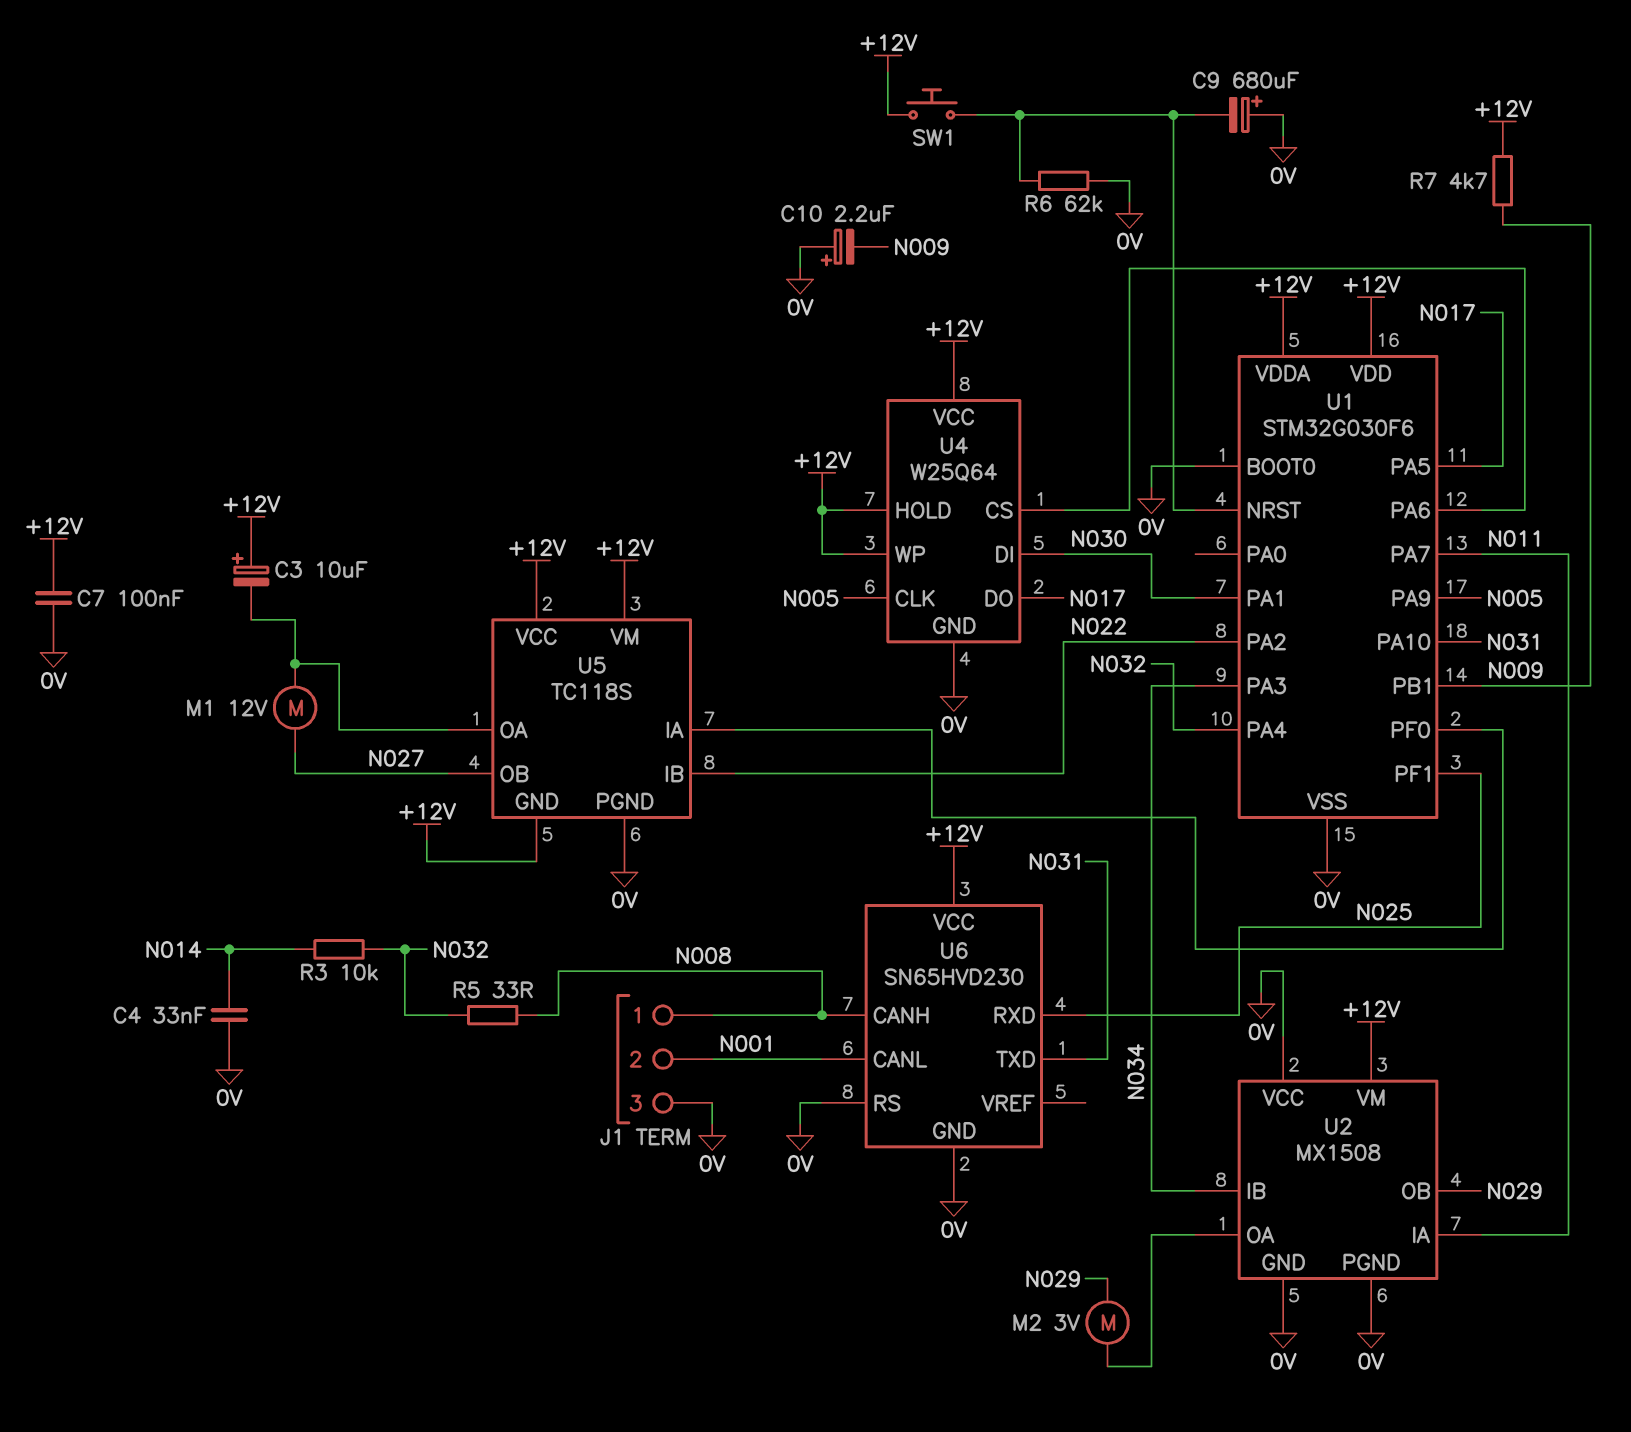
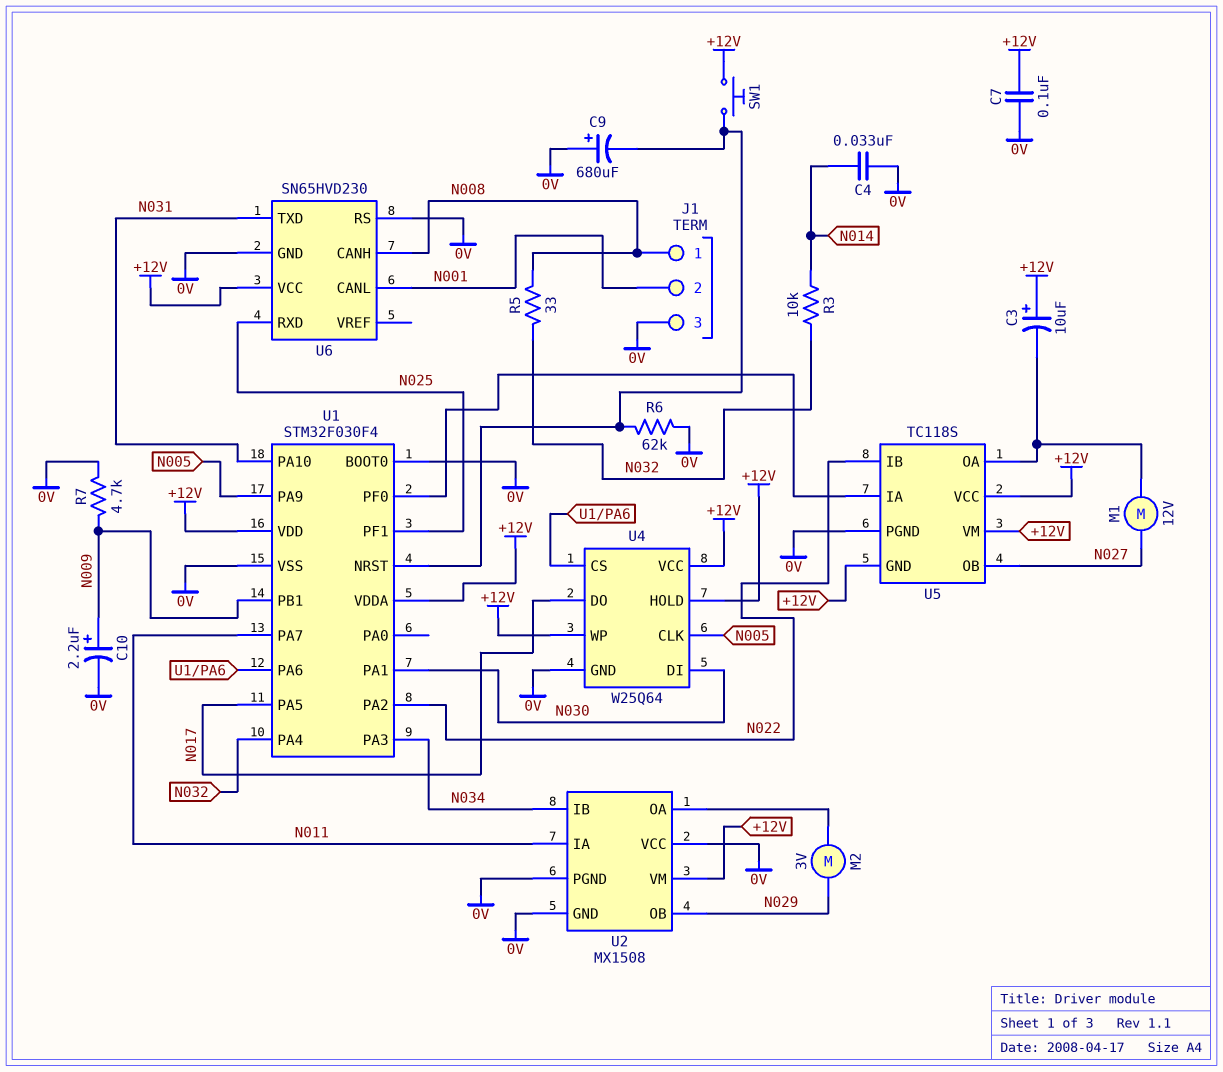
C10: 2.2uF (plus 0V, minus N009) -> 2.2uF (plus N009, minus 0V)
R7: 4.7k (+12V, N009) -> 4.7k (0V, N009)
U1: STM32G030F6 -> STM32F030F4

